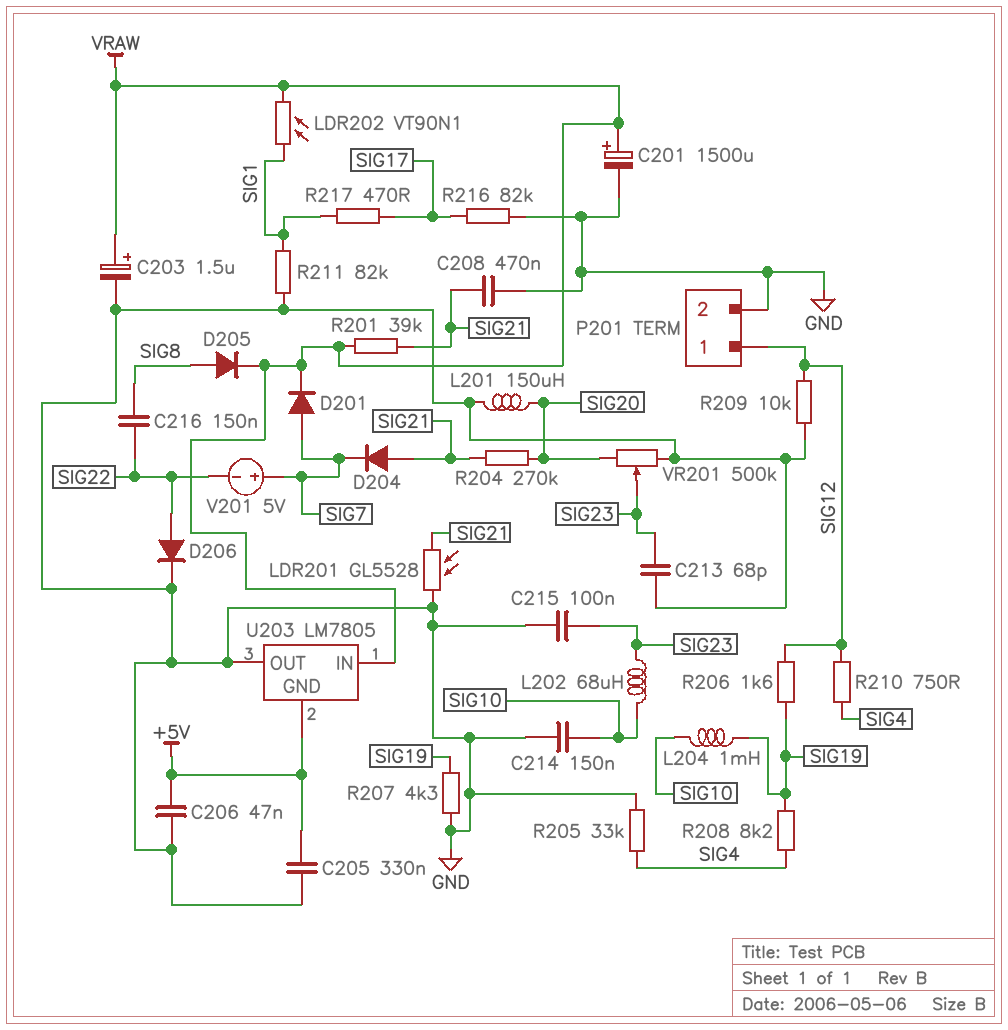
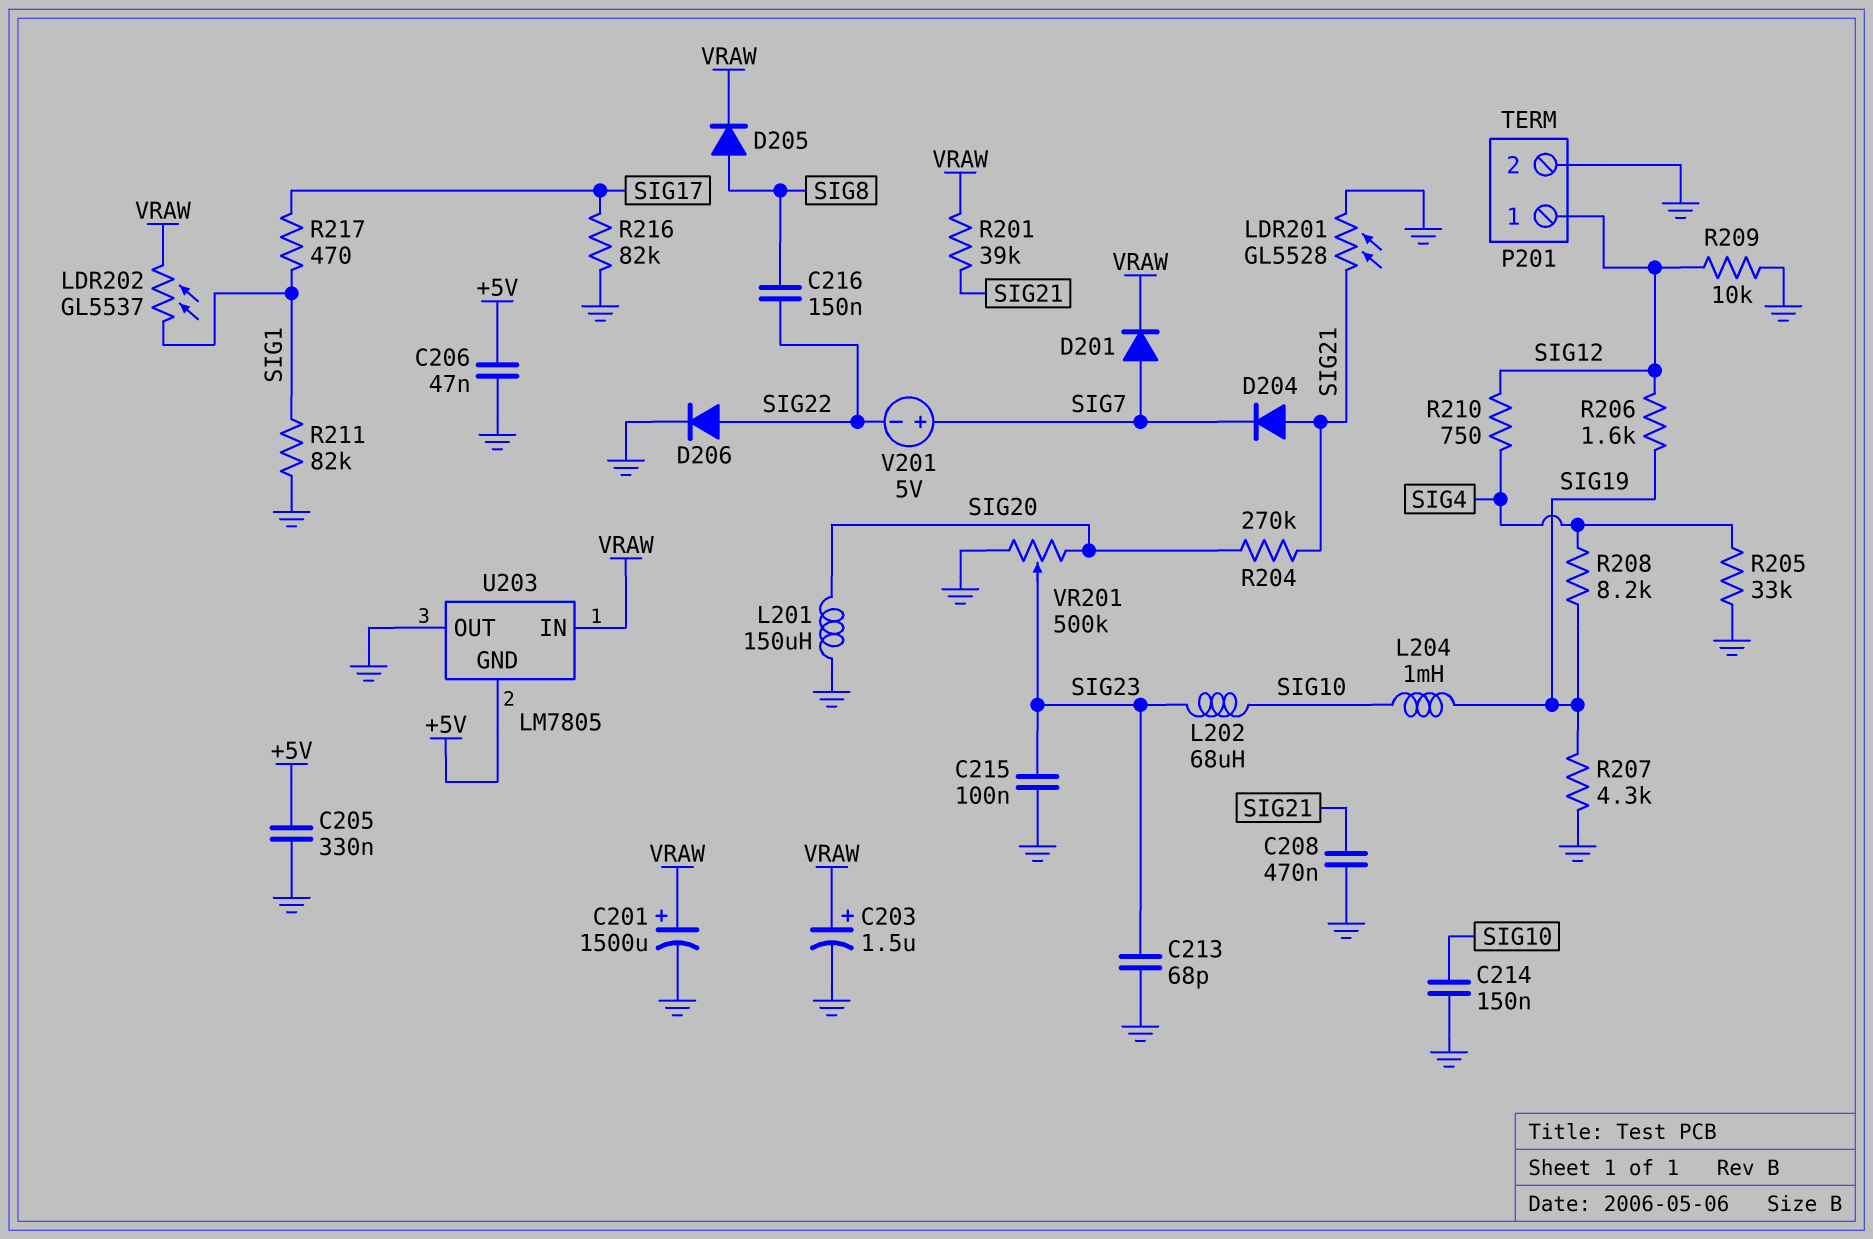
LDR202: VT90N1 (SIG1, VRAW) -> GL5537 (SIG1, VRAW)

